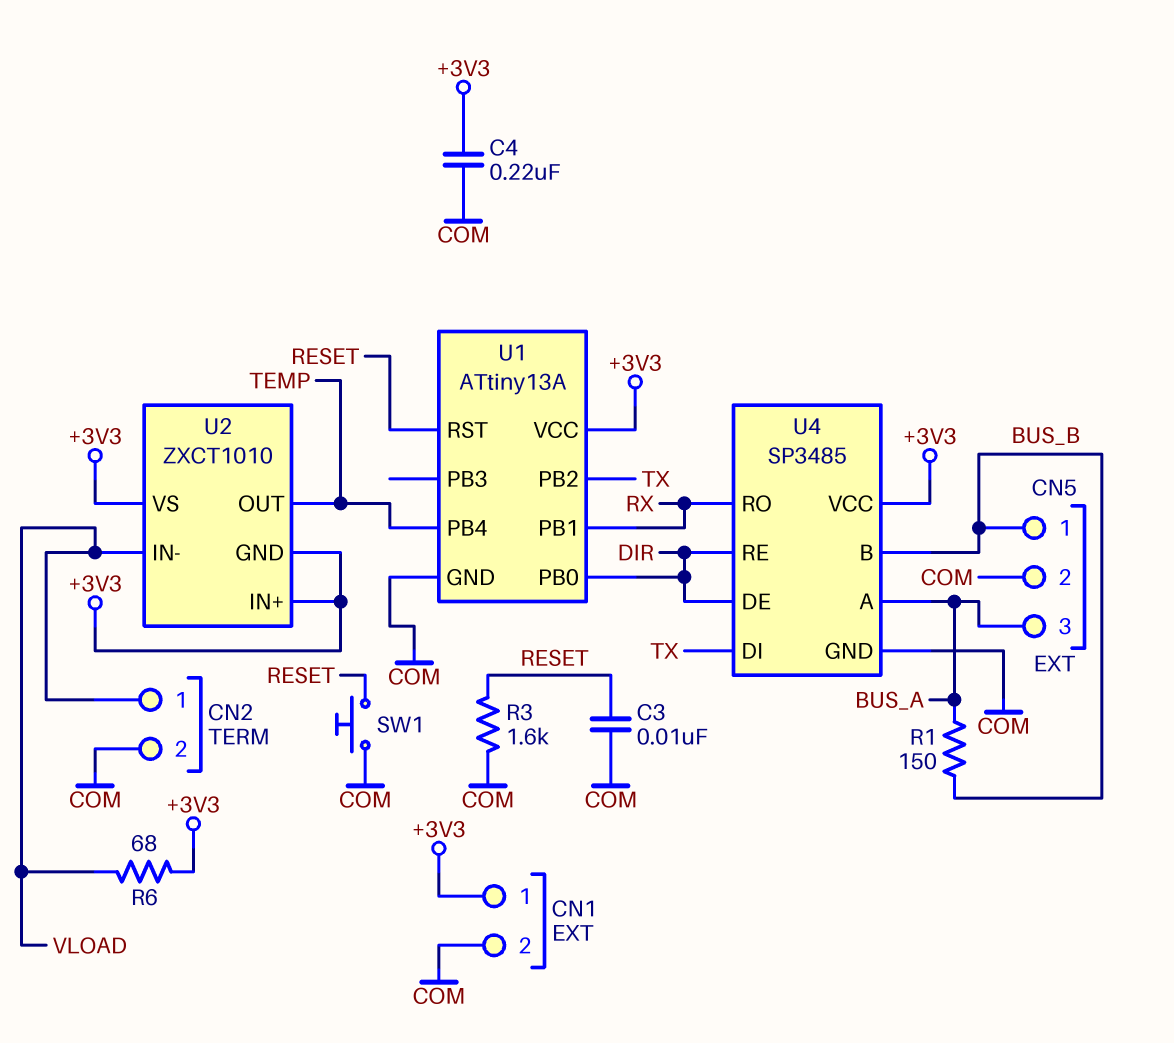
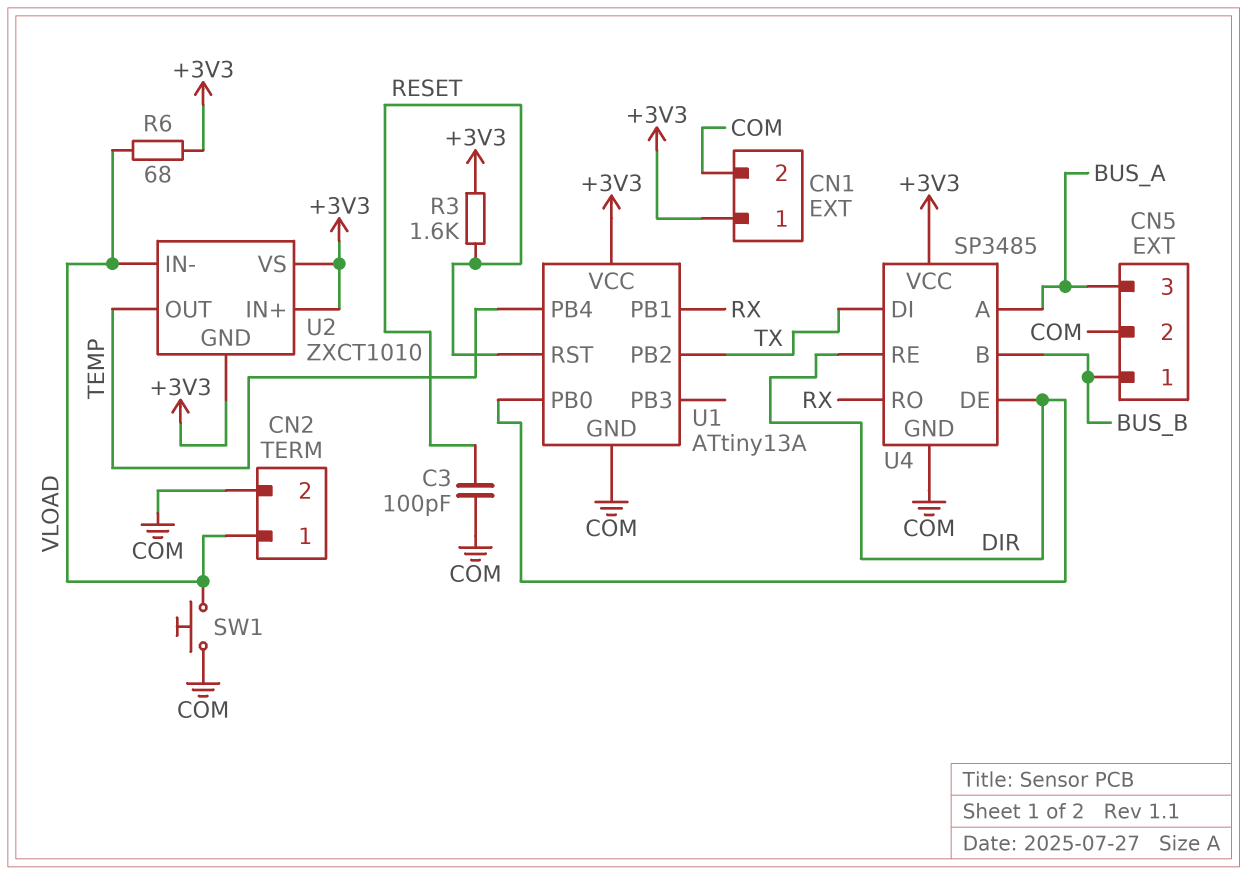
C3: 10nF (COM, RESET) -> 100pF (COM, RESET)
C4: 220nF (+3V3, COM) -> none
R1: 150 (BUS_A, BUS_B) -> none
R3: 1.6k (COM, RESET) -> 1.6k (+3V3, RESET)
SW1: button (COM, RESET) -> button (COM, VLOAD)

